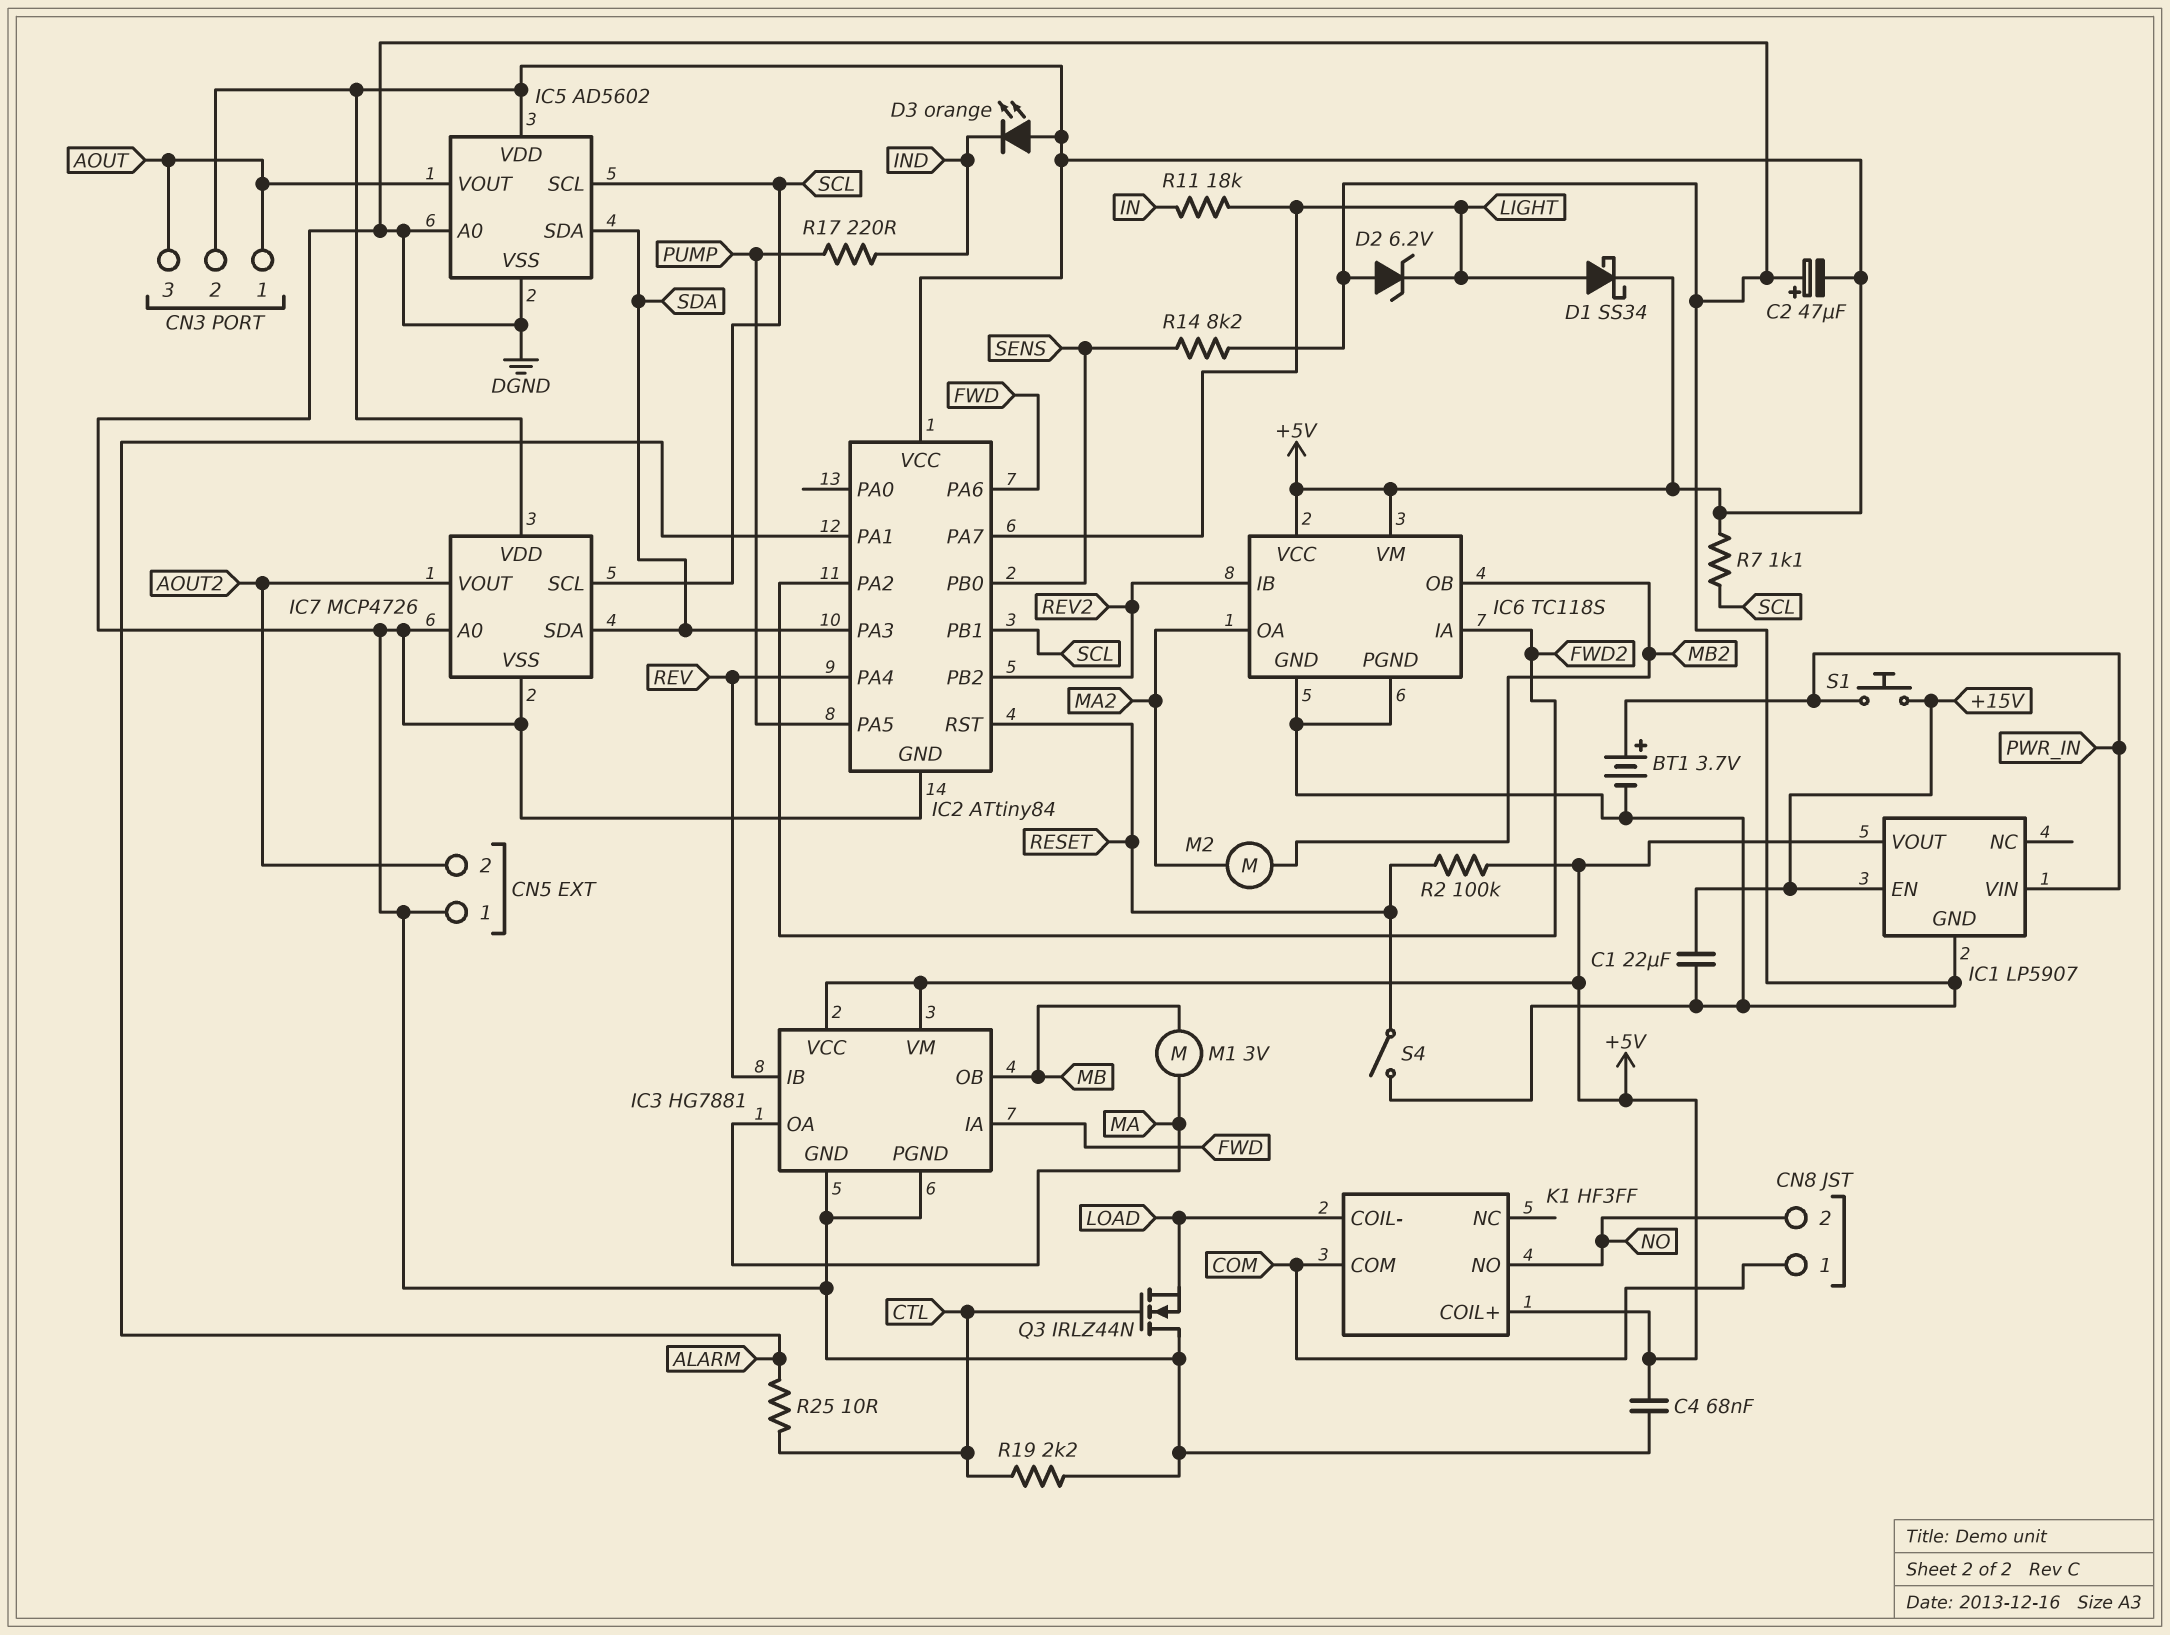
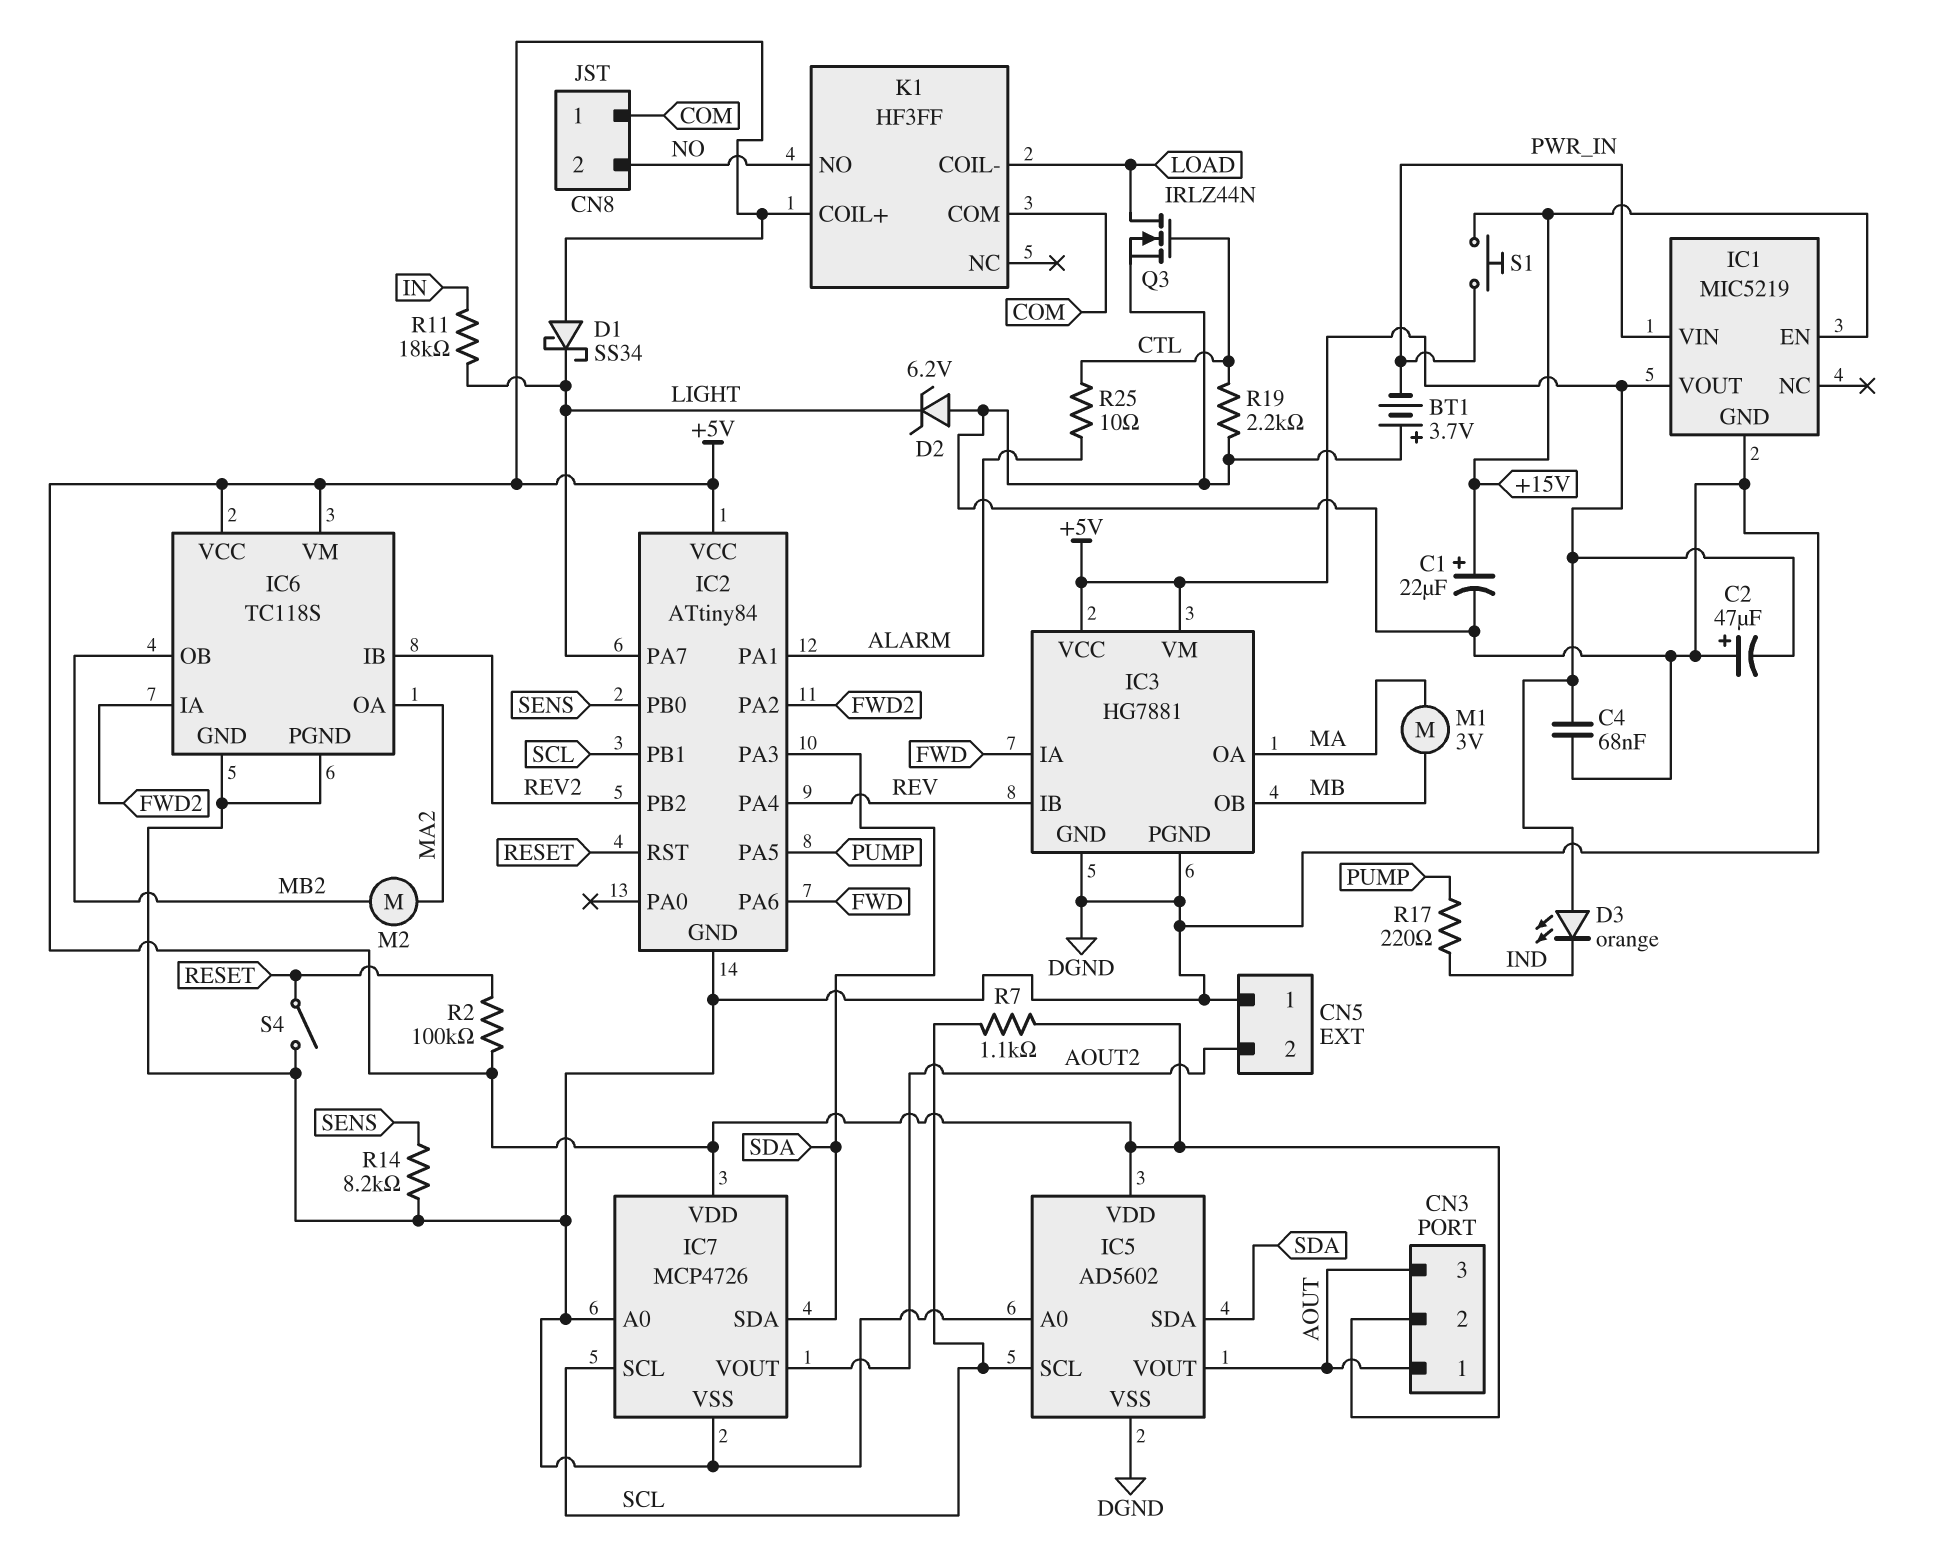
BT1: 3.7V (plus PWR_IN, minus DGND) -> 3.7V (plus DGND, minus PWR_IN)
C1: 22uF (+15V, DGND) -> 22uF (plus +15V, minus DGND)
D1: schottky SS34 (A LIGHT, K +5V) -> schottky SS34 (A +5V, K LIGHT)
IC1: LP5907 -> MIC5219
Q3: NMOS IRLZ44N (G CTL, D DGND, S LOAD) -> NMOS IRLZ44N (G CTL, D LOAD, S DGND)

